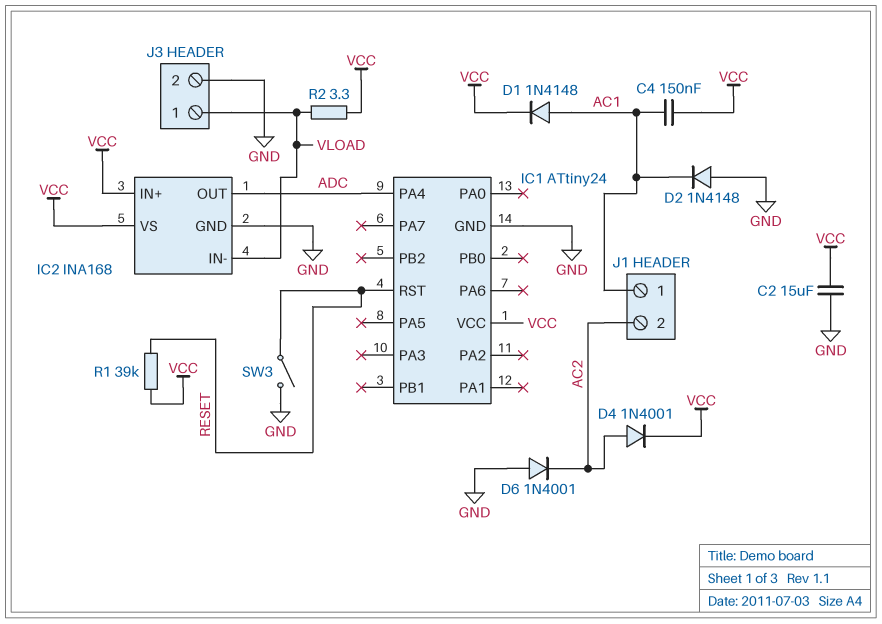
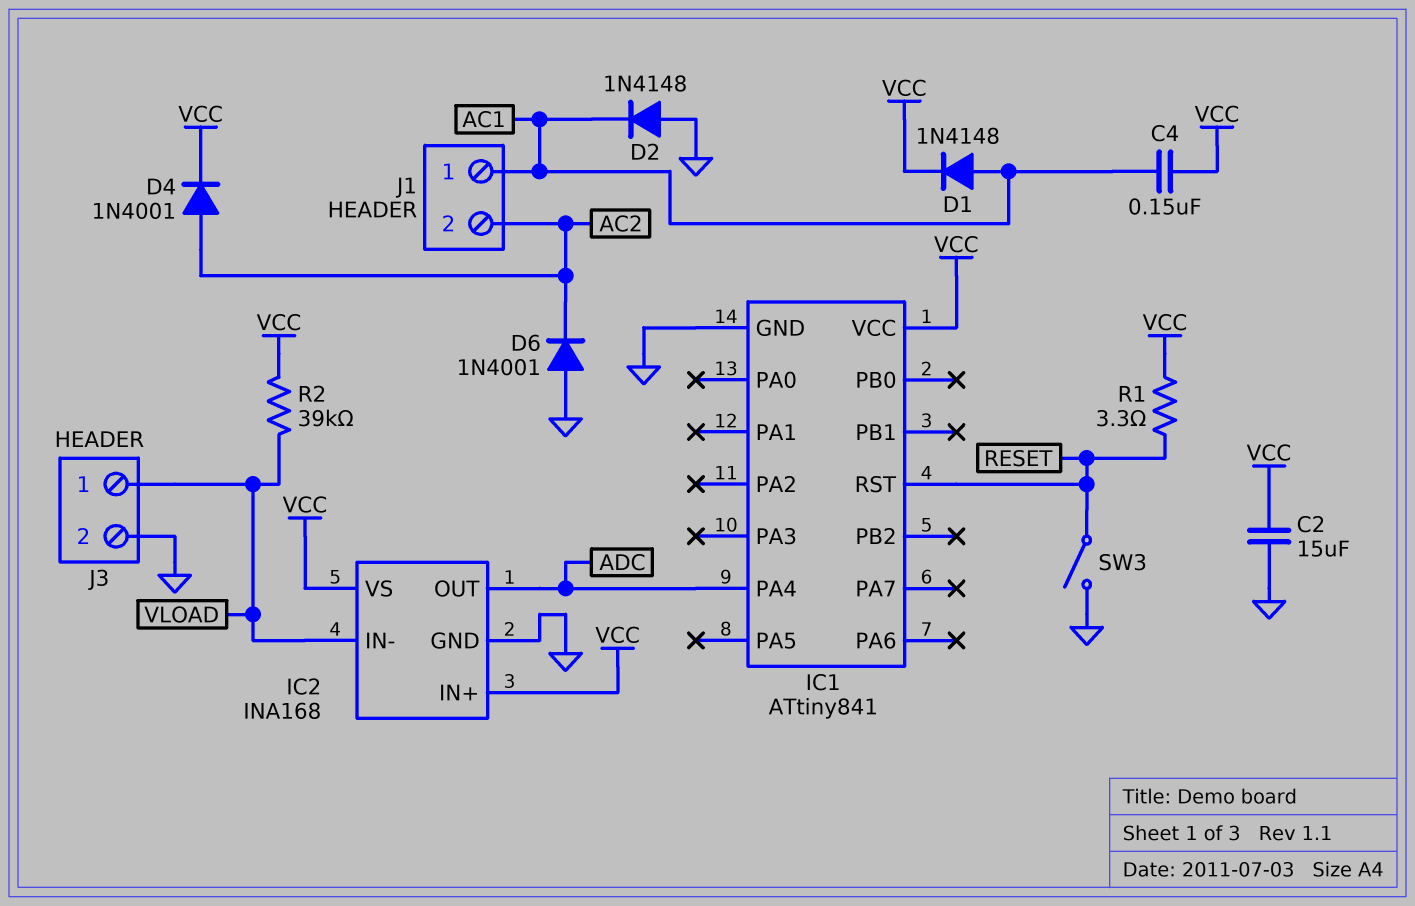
IC1: ATtiny24 -> ATtiny841
R1: 39k (RESET, VCC) -> 3.3 (RESET, VCC)
R2: 3.3 (VCC, VLOAD) -> 39k (VCC, VLOAD)

